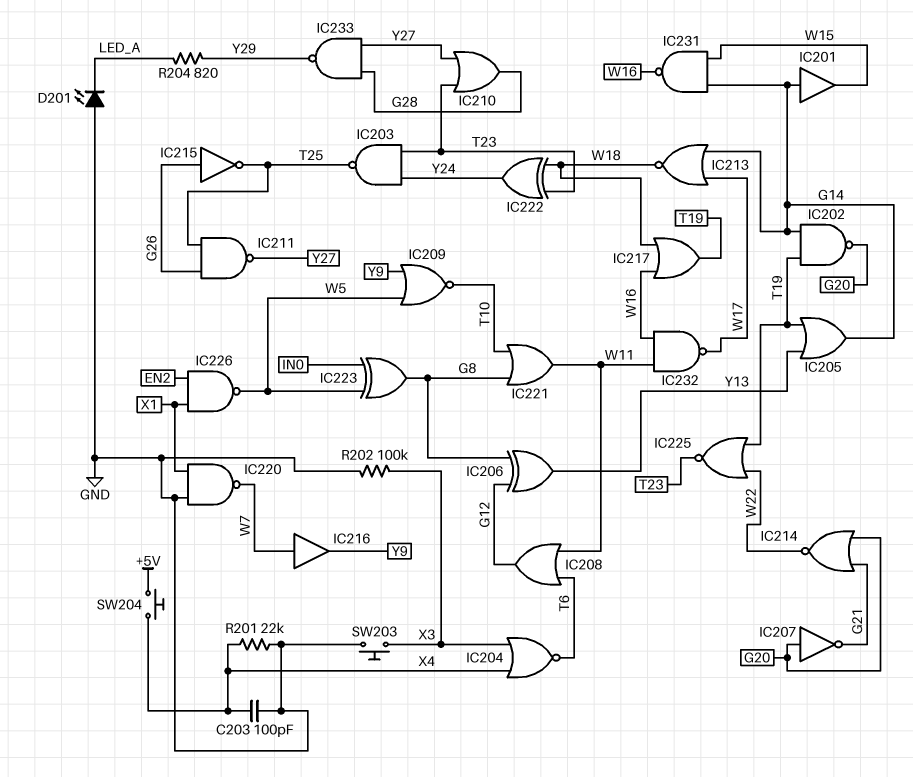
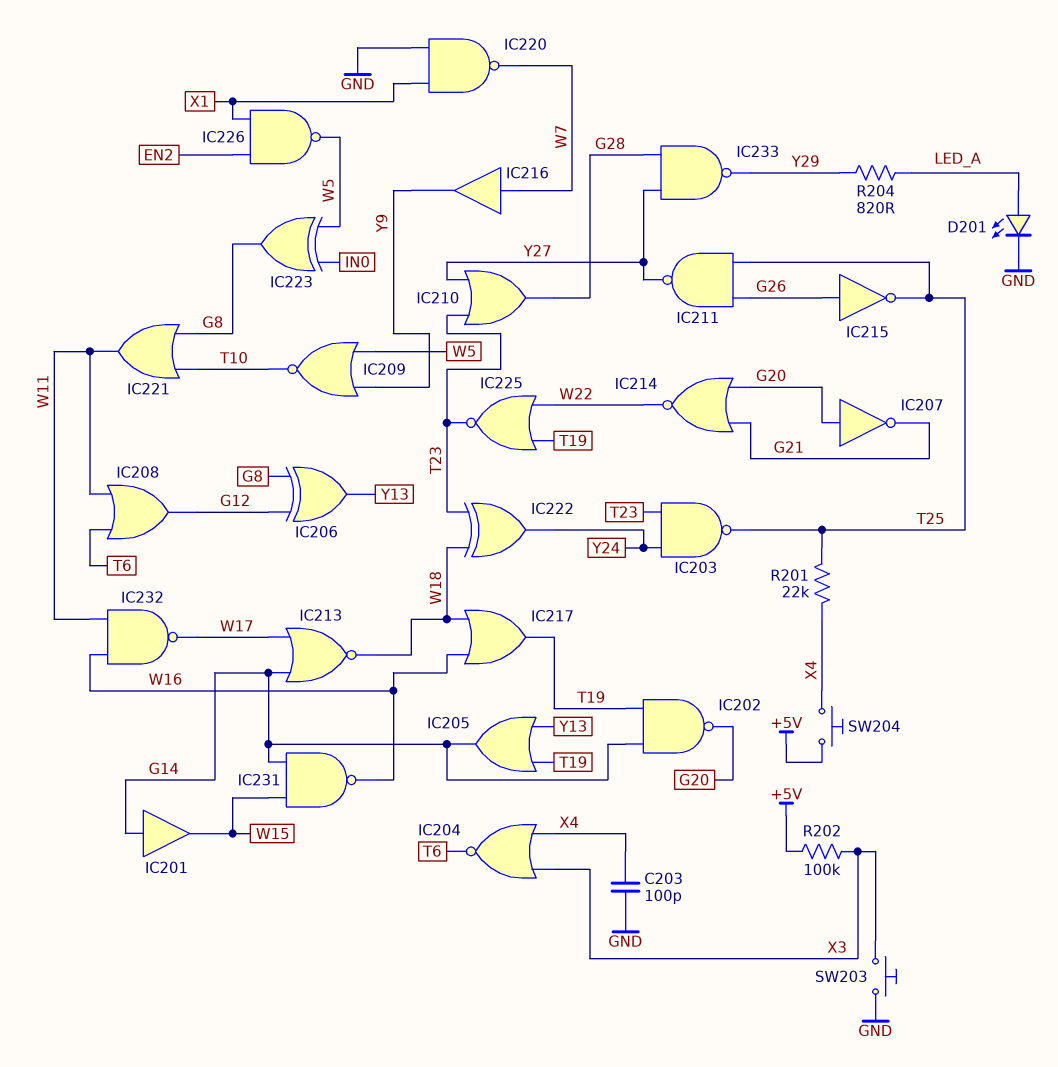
D201: LED (A GND, K LED_A) -> LED (A LED_A, K GND)
R201: 22k (GND, X4) -> 22k (T25, X4)
R202: 100k (GND, X3) -> 100k (+5V, X3)

